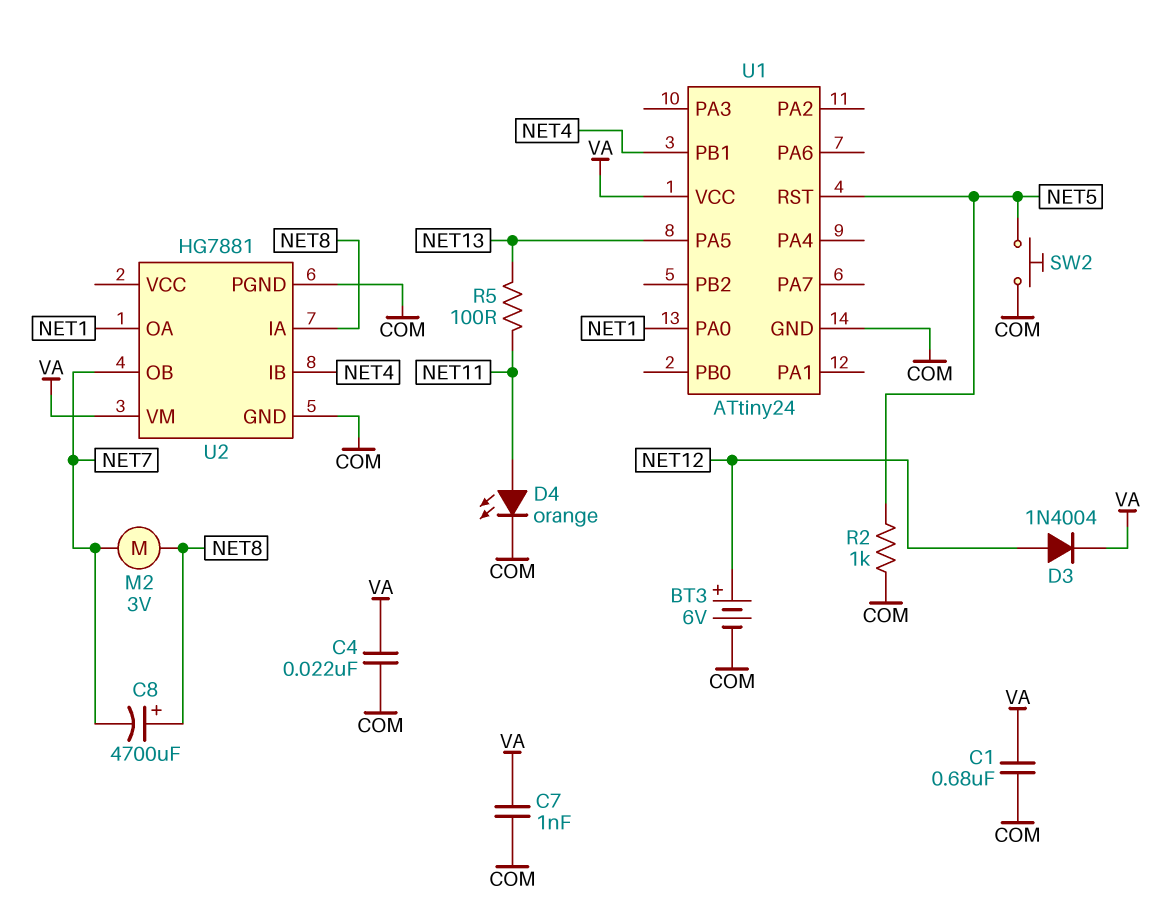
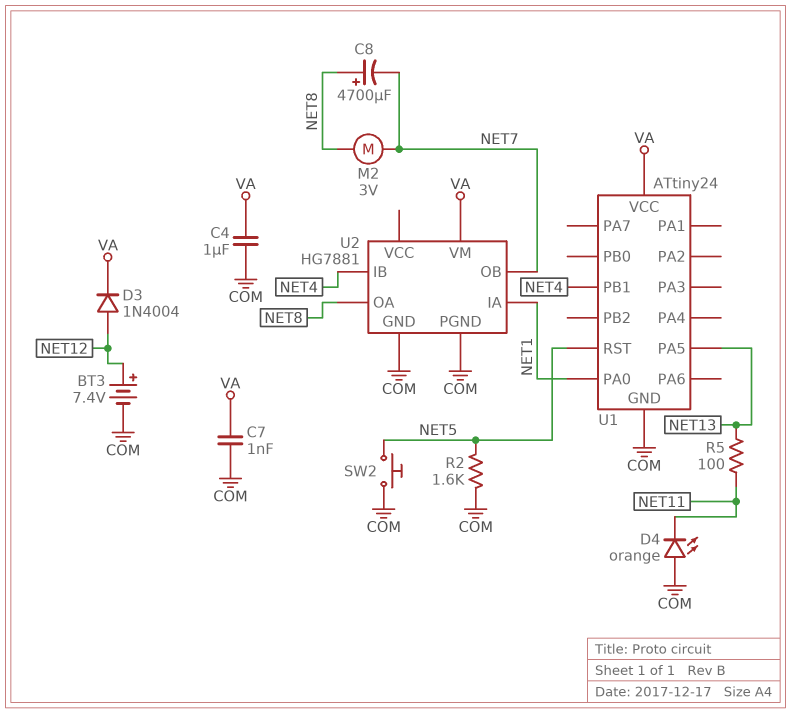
BT3: 6V (plus NET12, minus COM) -> 7.4V (plus NET12, minus COM)
C1: 680nF (COM, VA) -> none
C4: 22nF (COM, VA) -> 1uF (COM, VA)
D4: LED orange (A NET11, K COM) -> LED orange (A COM, K NET11)
R2: 1k (COM, NET5) -> 1.6k (COM, NET5)
U2 pin IA: NET8 -> NET1
U2 pin OA: NET1 -> NET8

